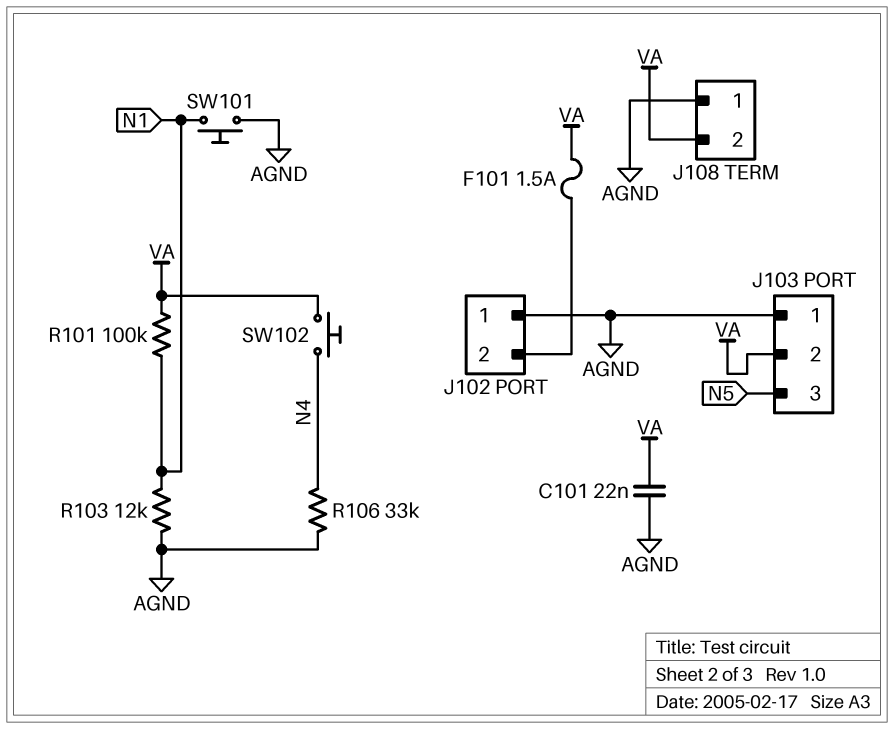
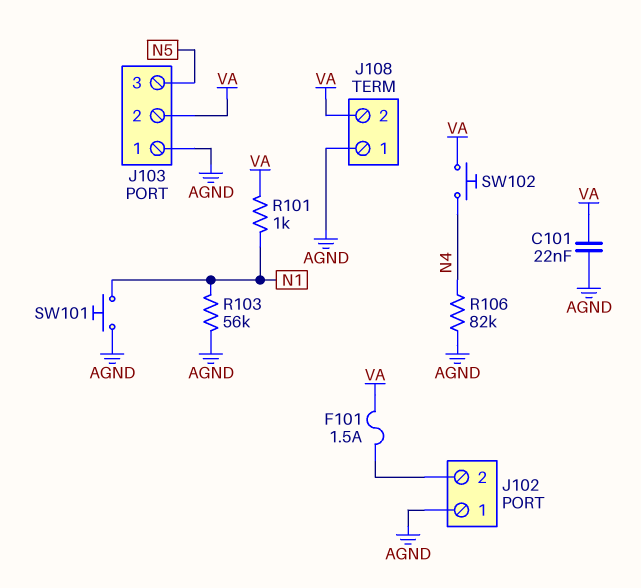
R101: 100k (N1, VA) -> 1k (N1, VA)
R103: 12k (AGND, N1) -> 56k (AGND, N1)
R106: 33k (AGND, N4) -> 82k (AGND, N4)

